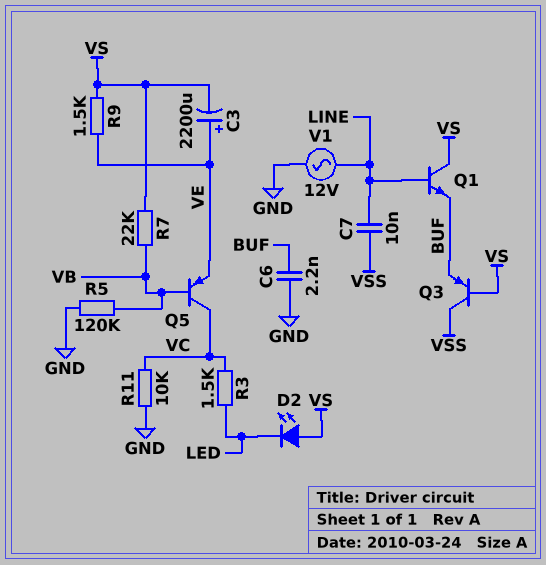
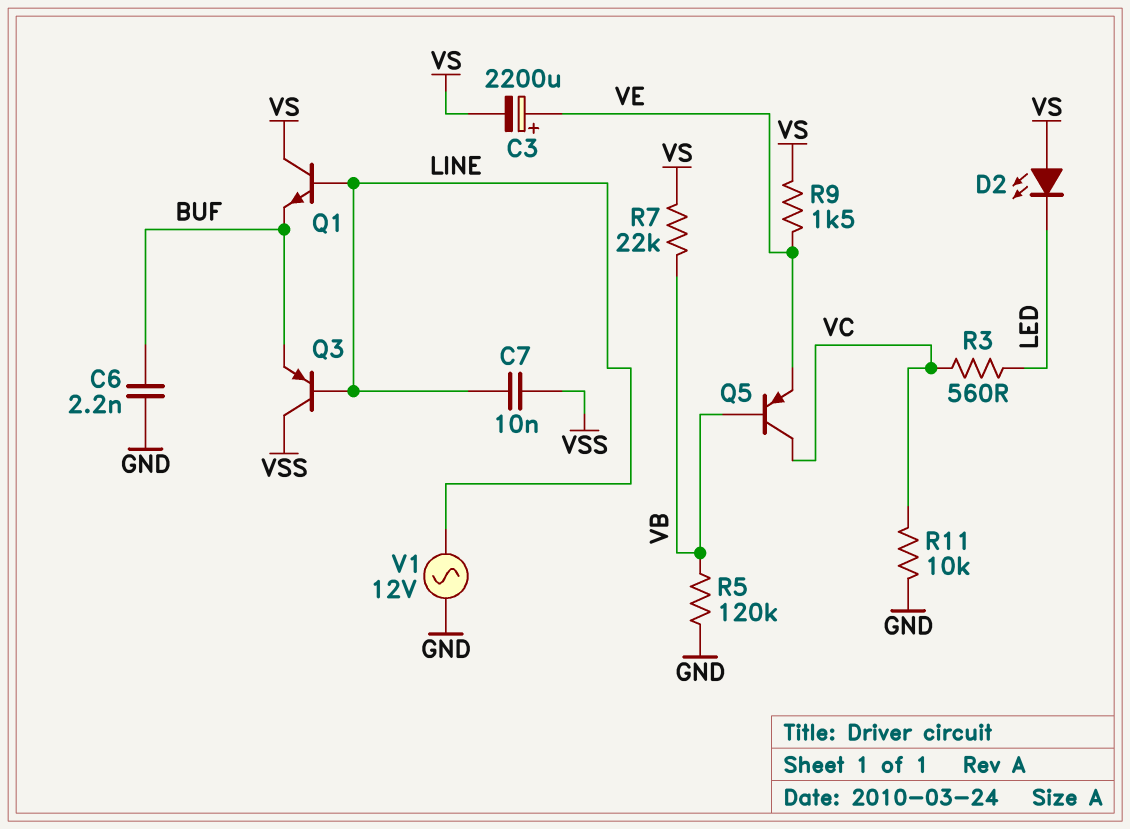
Q3: PNP (B VS, C VSS, E BUF) -> PNP (B LINE, C VSS, E BUF)
R3: 1.5k (LED, VC) -> 560 (LED, VC)

